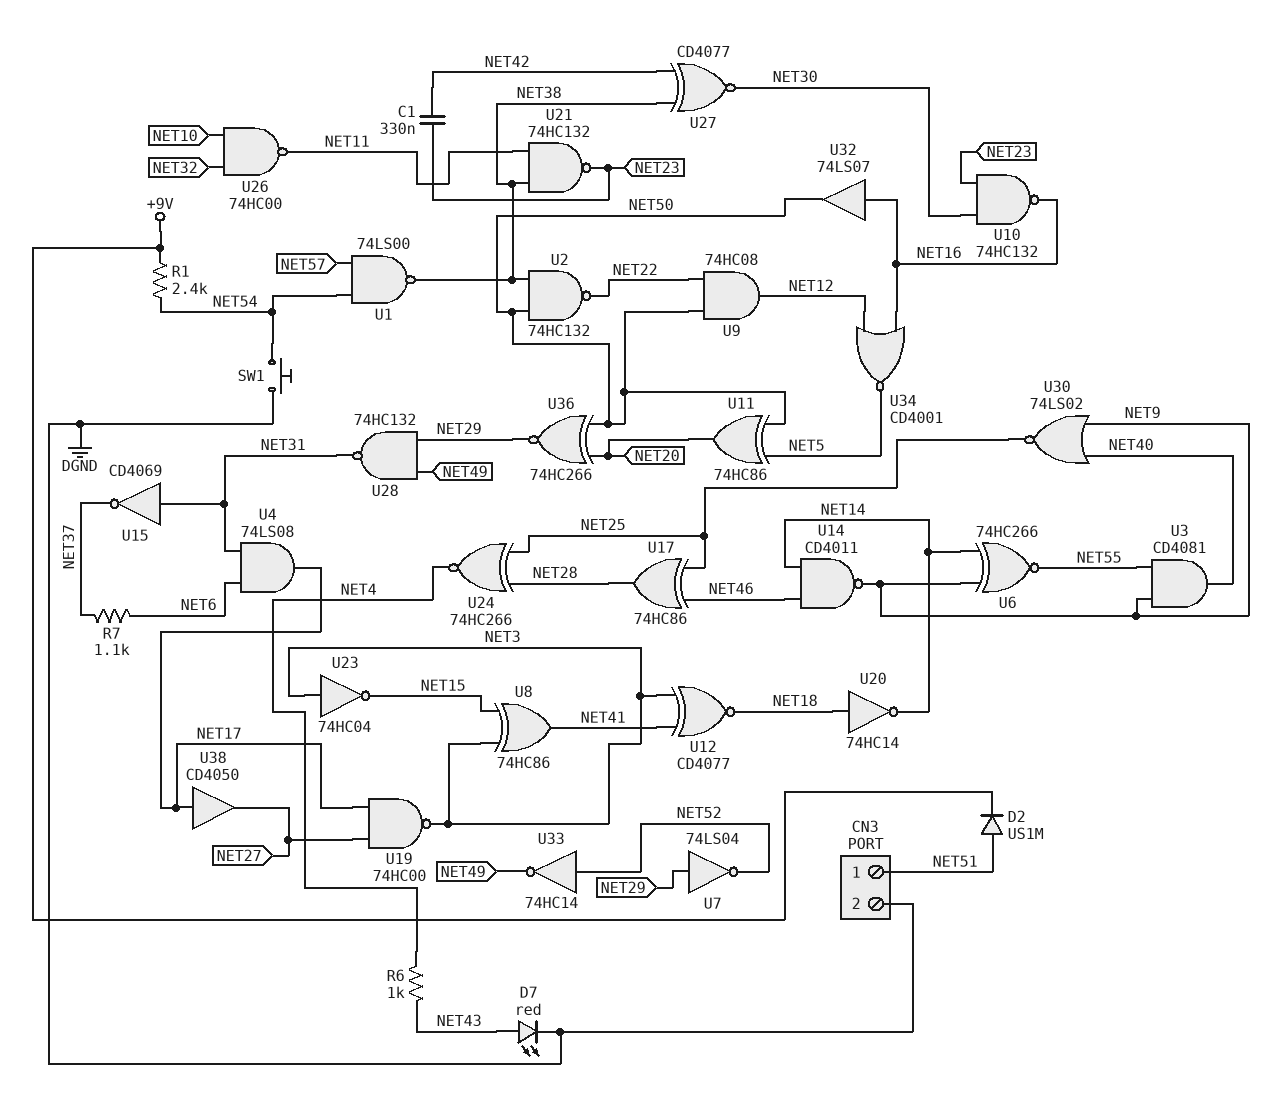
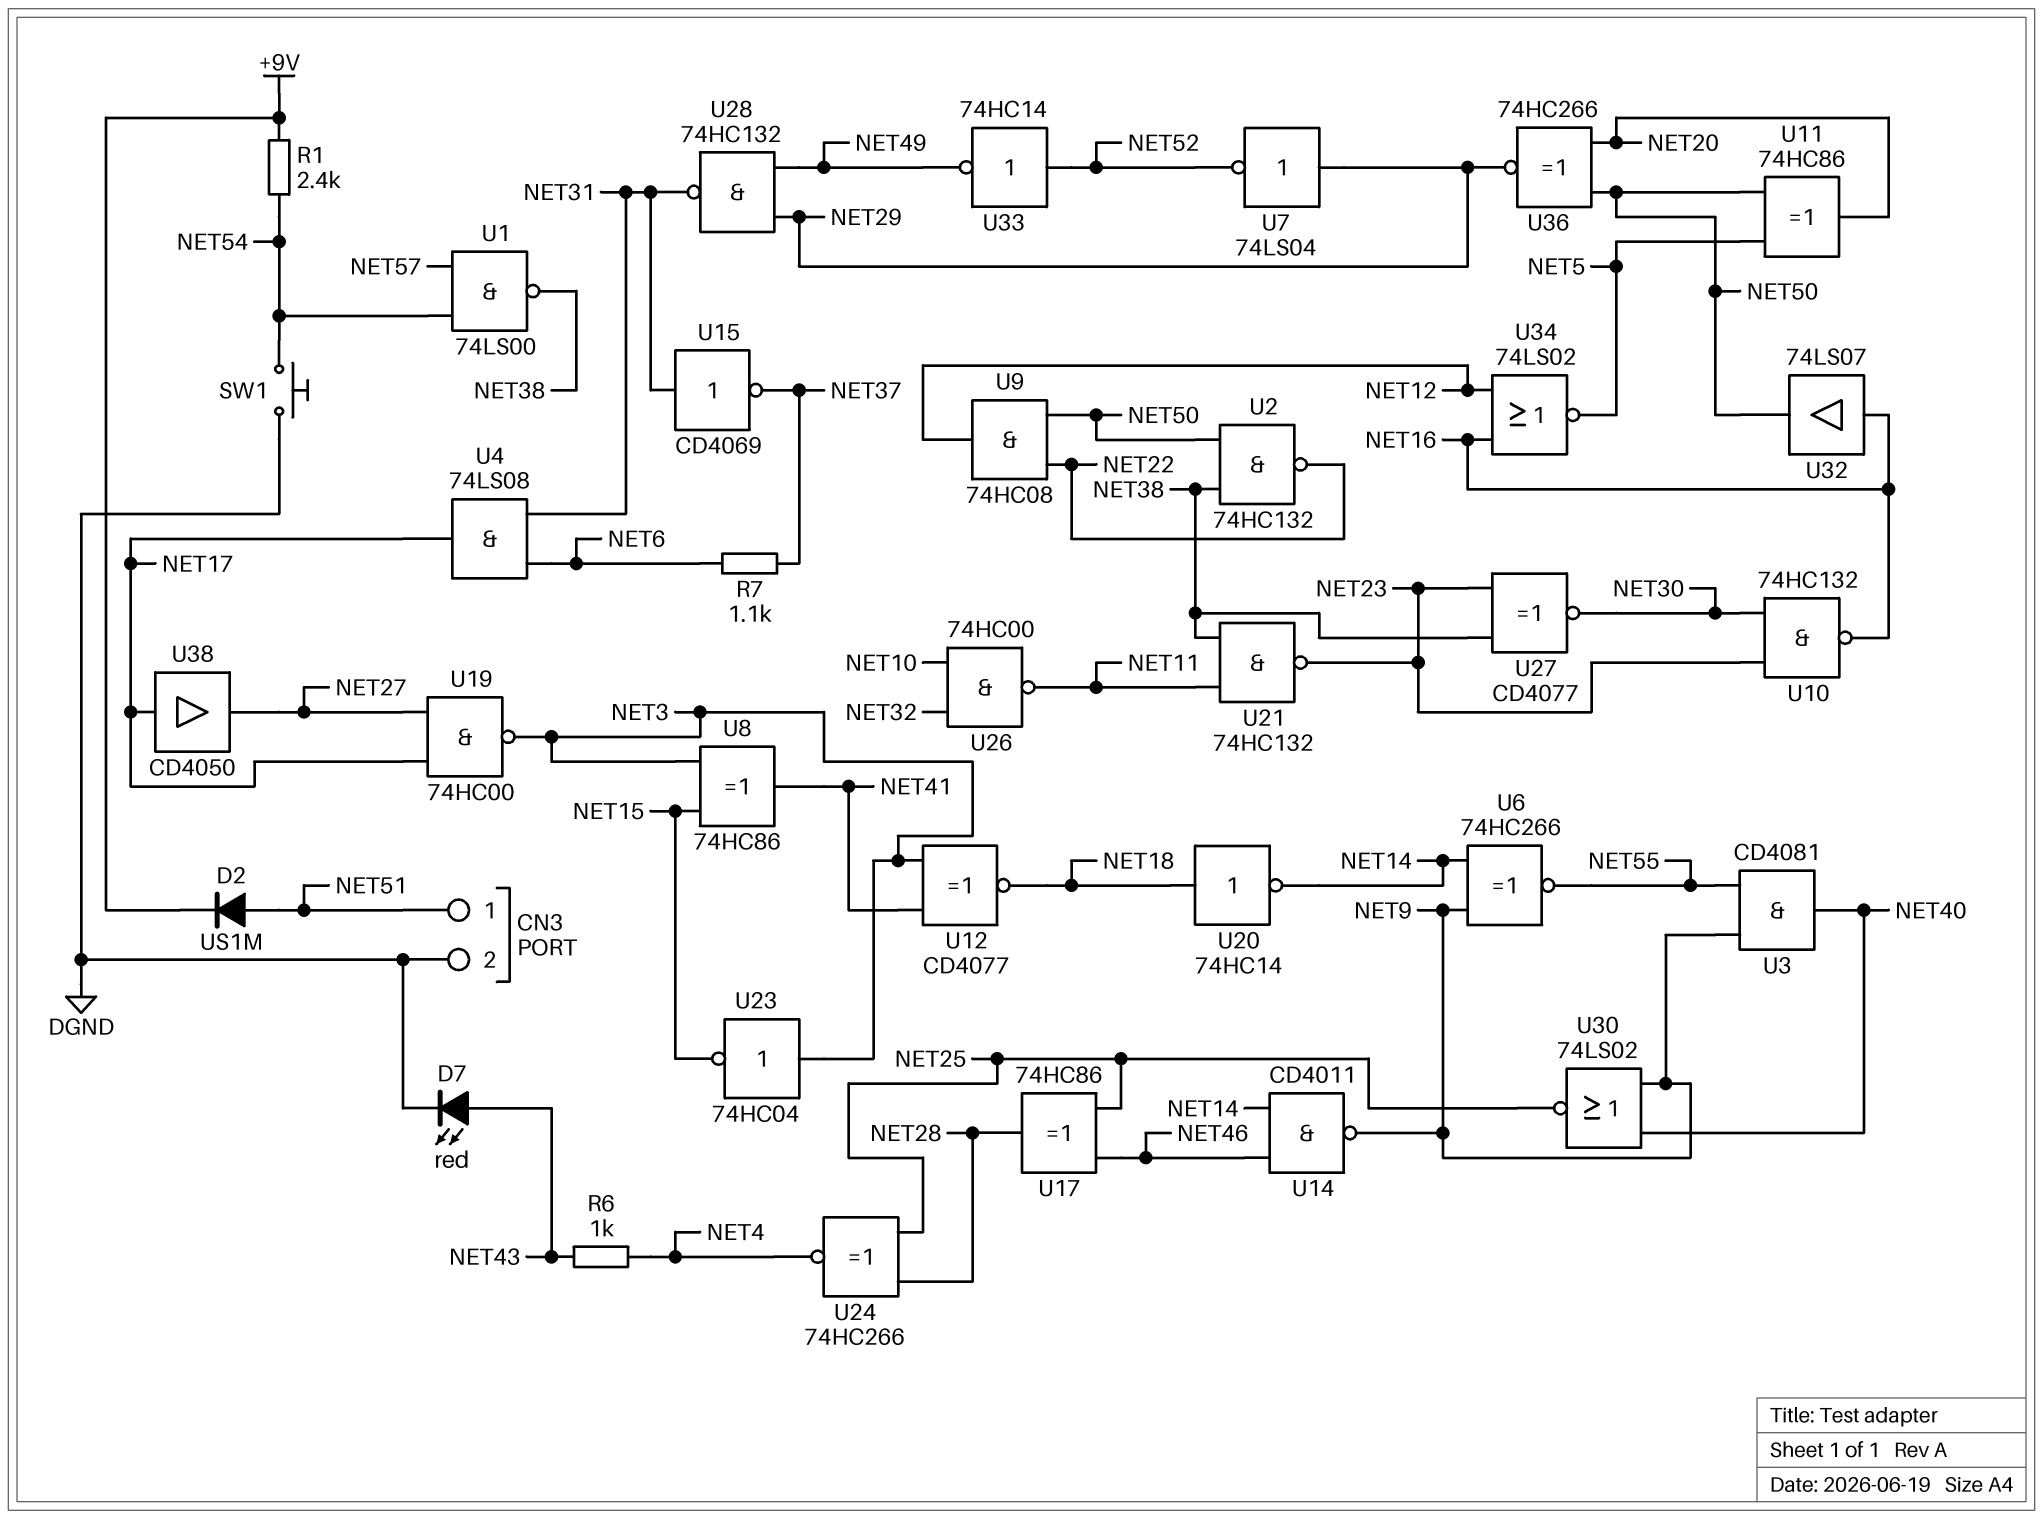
C1: 330nF (NET23, NET42) -> none
U27: XNOR CD4077 (in NET38, in NET42, out NET30) -> XNOR CD4077 (in NET23, in NET38, out NET30)
U34: NOR CD4001 (in NET12, in NET16, out NET5) -> NOR 74LS02 (in NET12, in NET16, out NET5)

